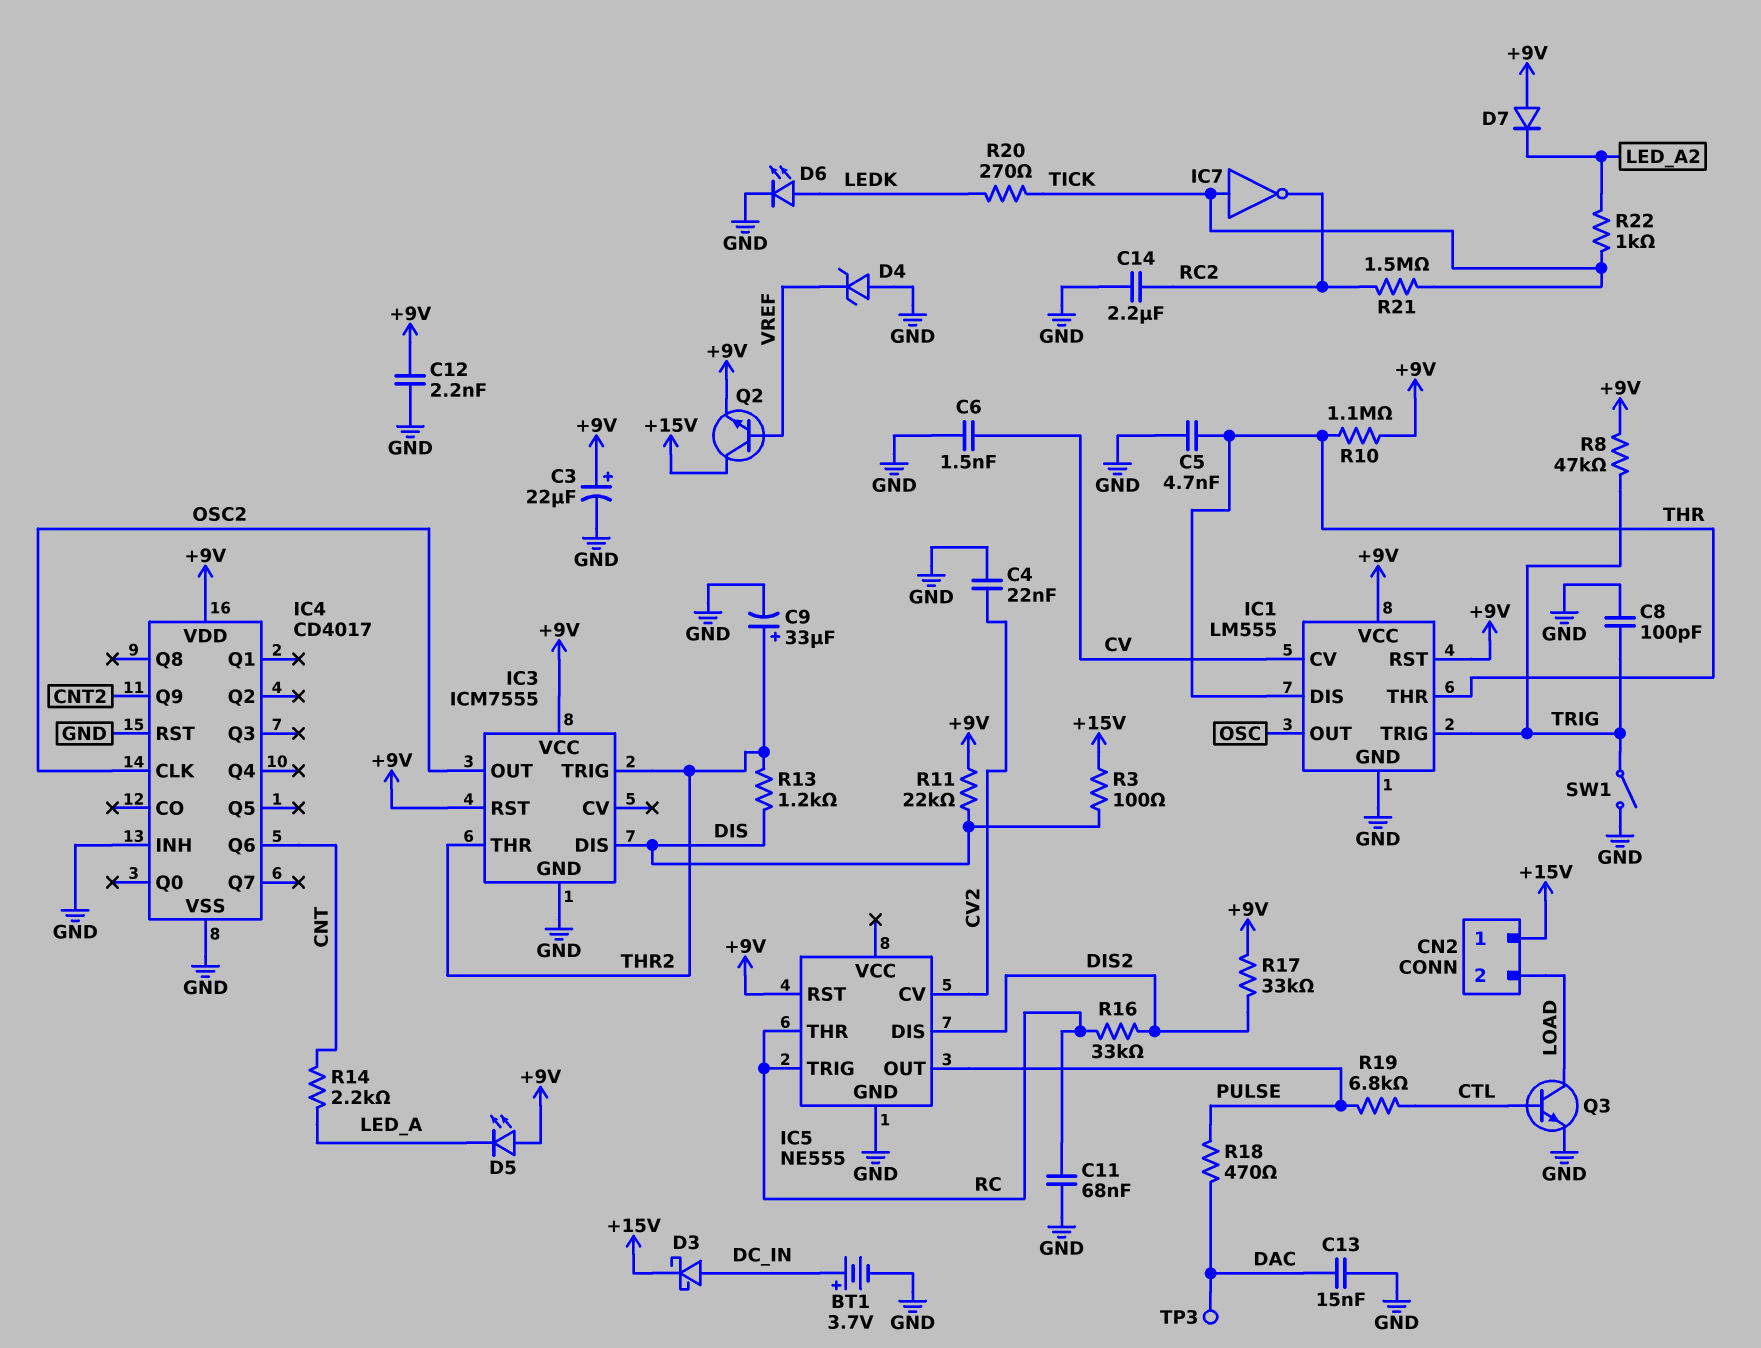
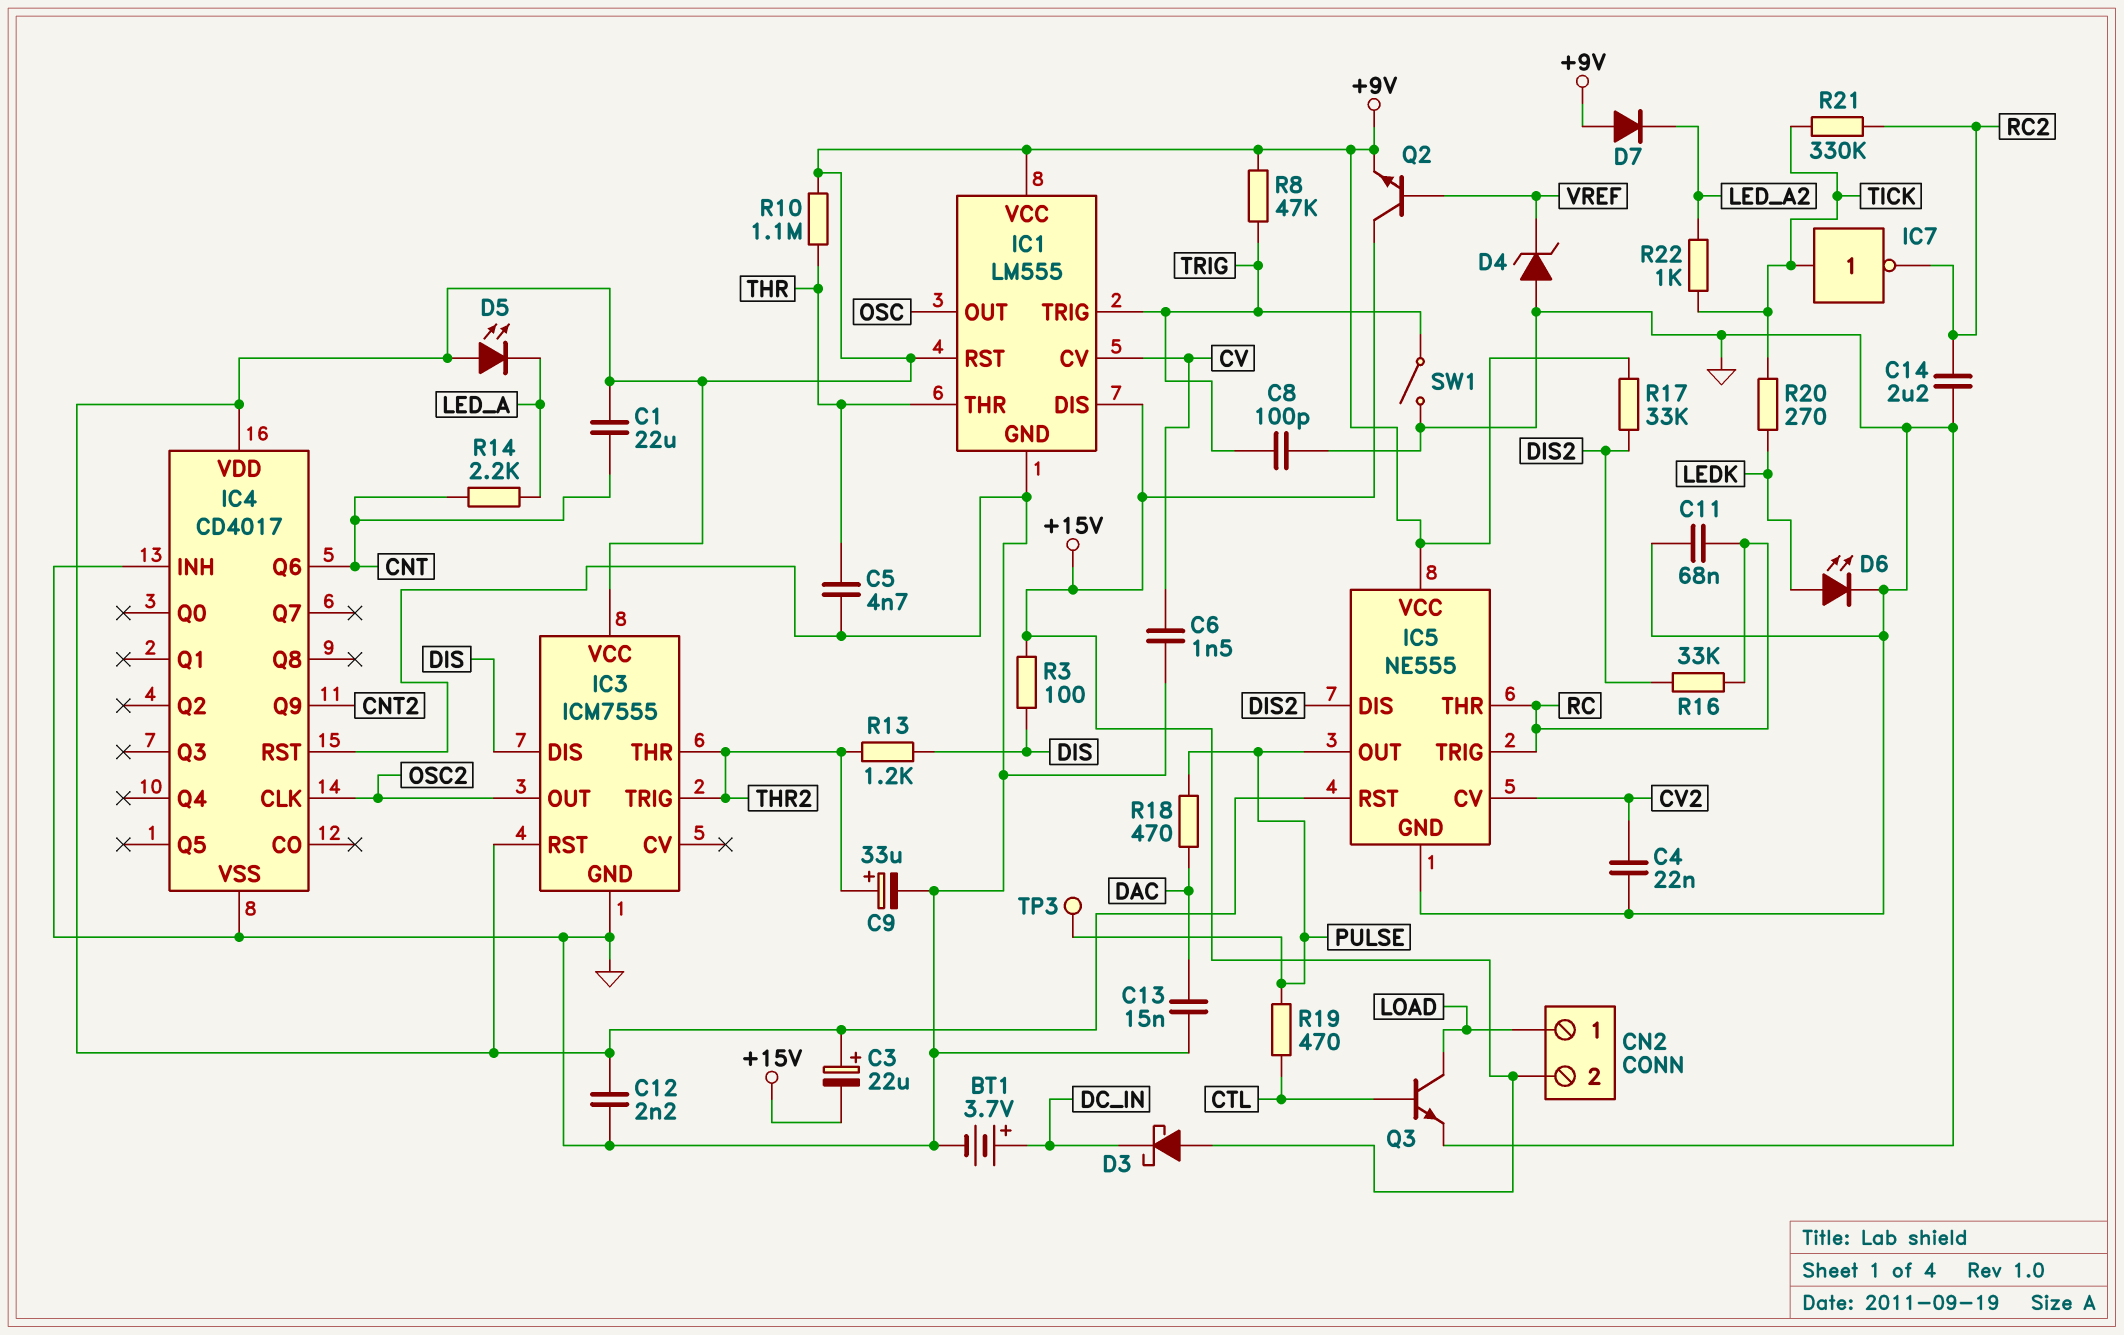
C1: none -> 22uF (+9V, CNT)
C3: 22uF (plus +9V, minus GND) -> 22uF (plus +9V, minus +15V)
CN2 pin 1: +15V -> LOAD
CN2 pin 2: LOAD -> +15V
D3: schottky (A DC_IN, K +15V) -> schottky (A +15V, K DC_IN)
IC1 pin DIS: THR -> +15V
IC5 pin VCC: none -> +9V
R11: 22k (+9V, DIS) -> none
R19: 6.8k (CTL, PULSE) -> 470 (CTL, PULSE)
R21: 1.5M (RC2, TICK) -> 330k (RC2, TICK)
TP3: test point (DAC) -> test point (PULSE)

